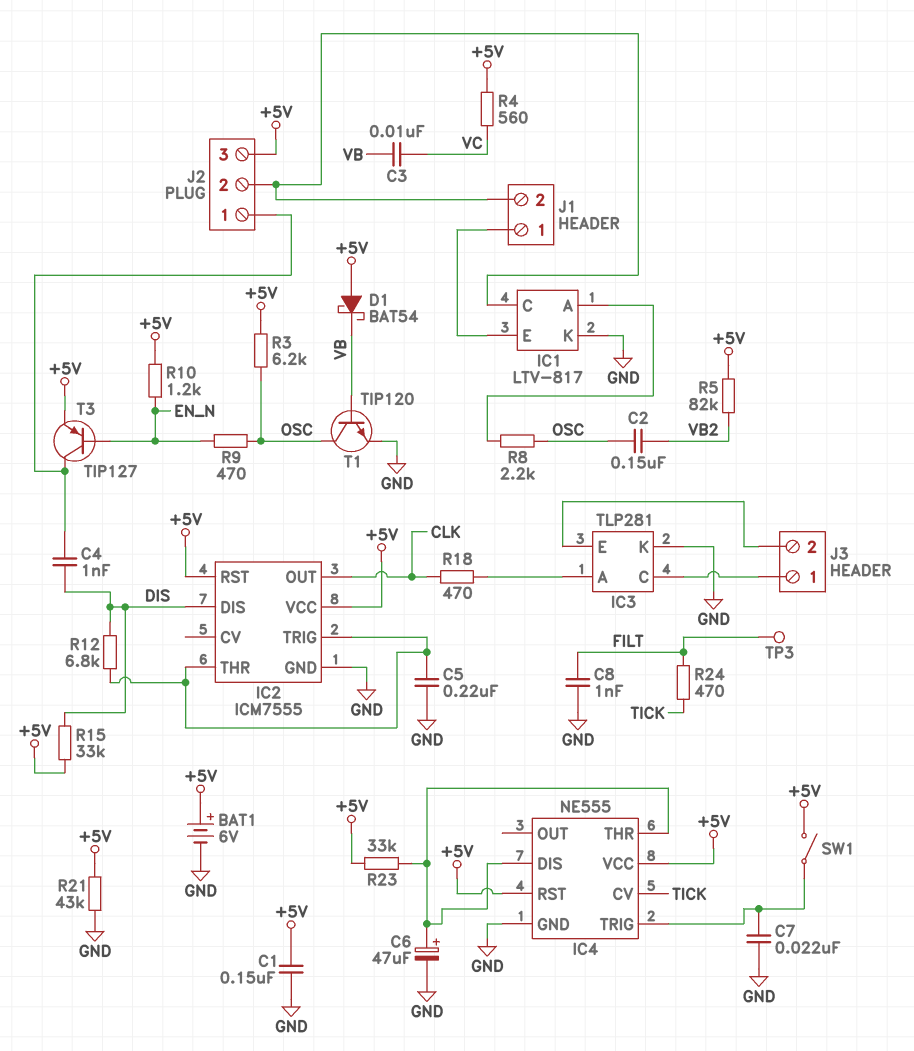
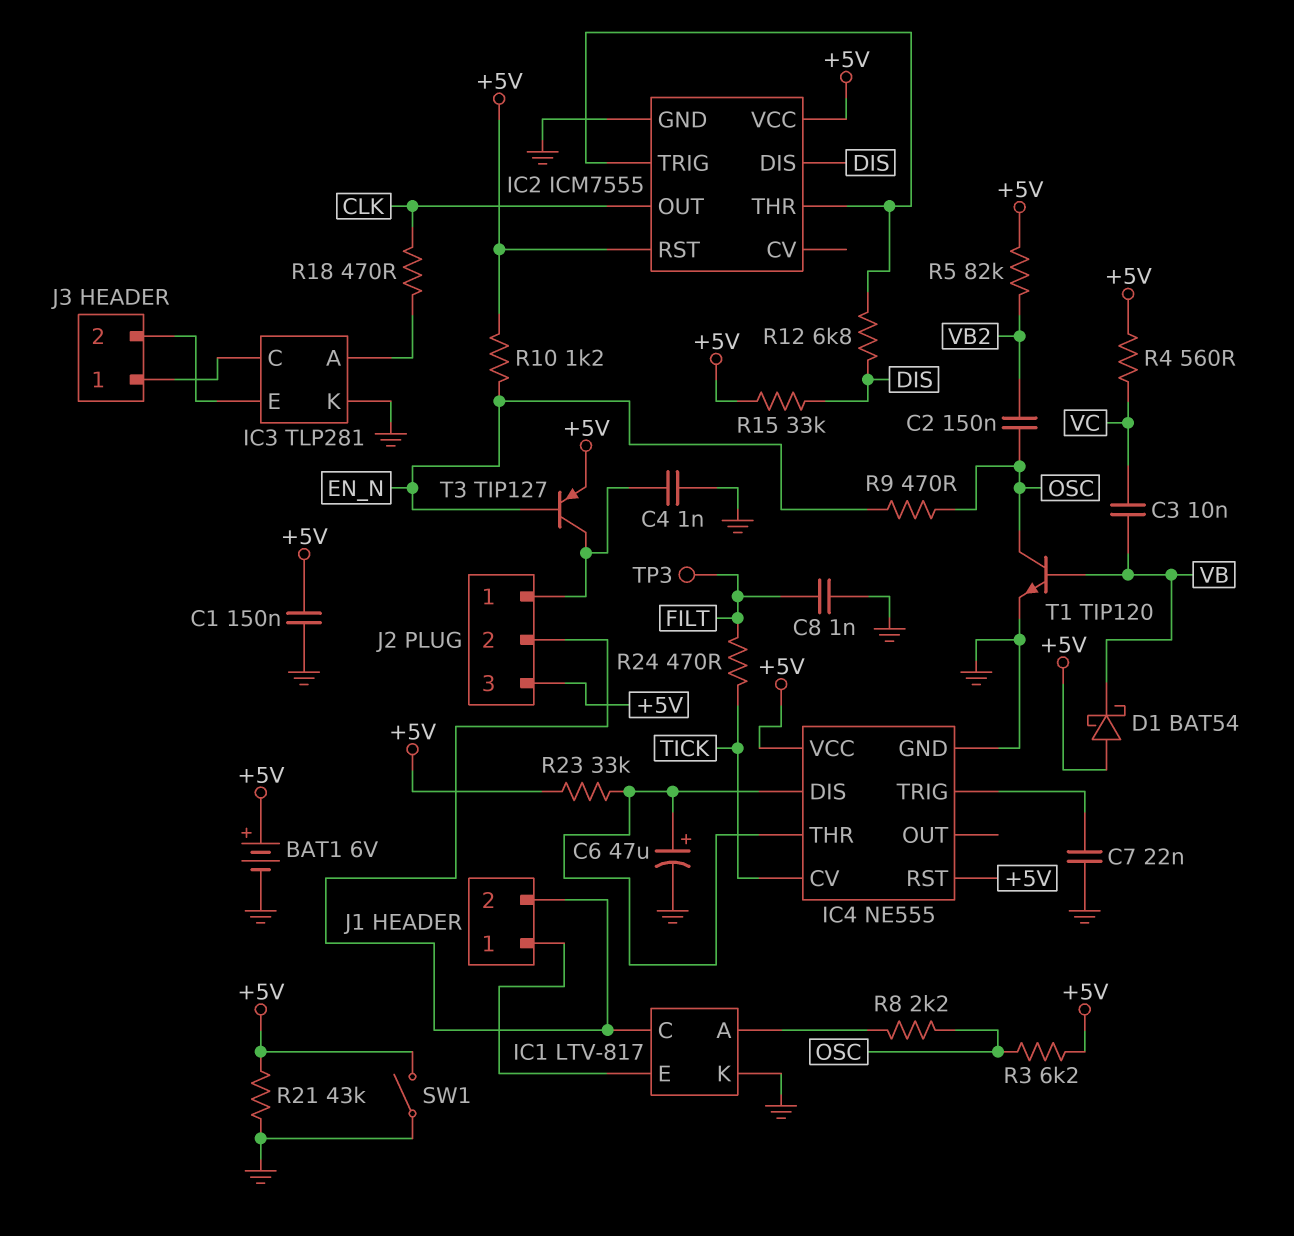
C4: 1nF (DIS, J2/1) -> 1nF (GND, J2/1)
C5: 220nF (GND, IC2/THR) -> none
SW1: switch (+5V, IC4/TRIG) -> switch (+5V, GND)

